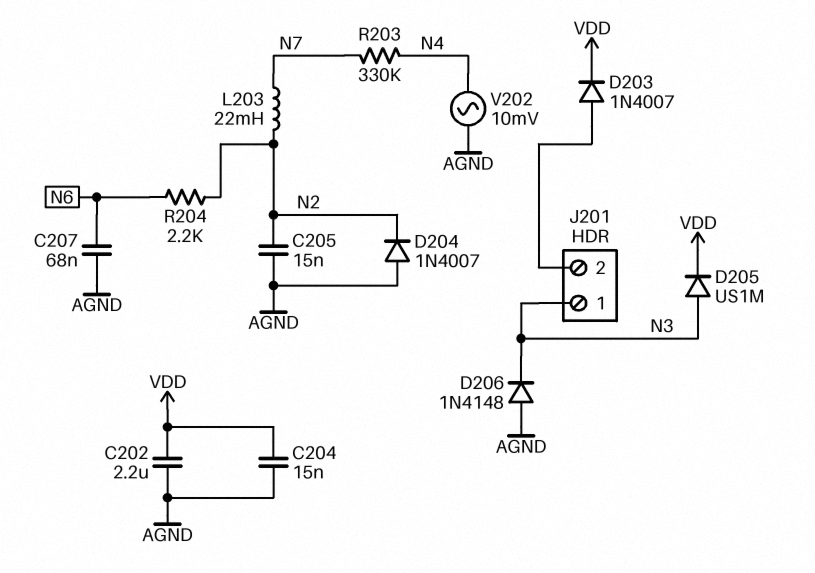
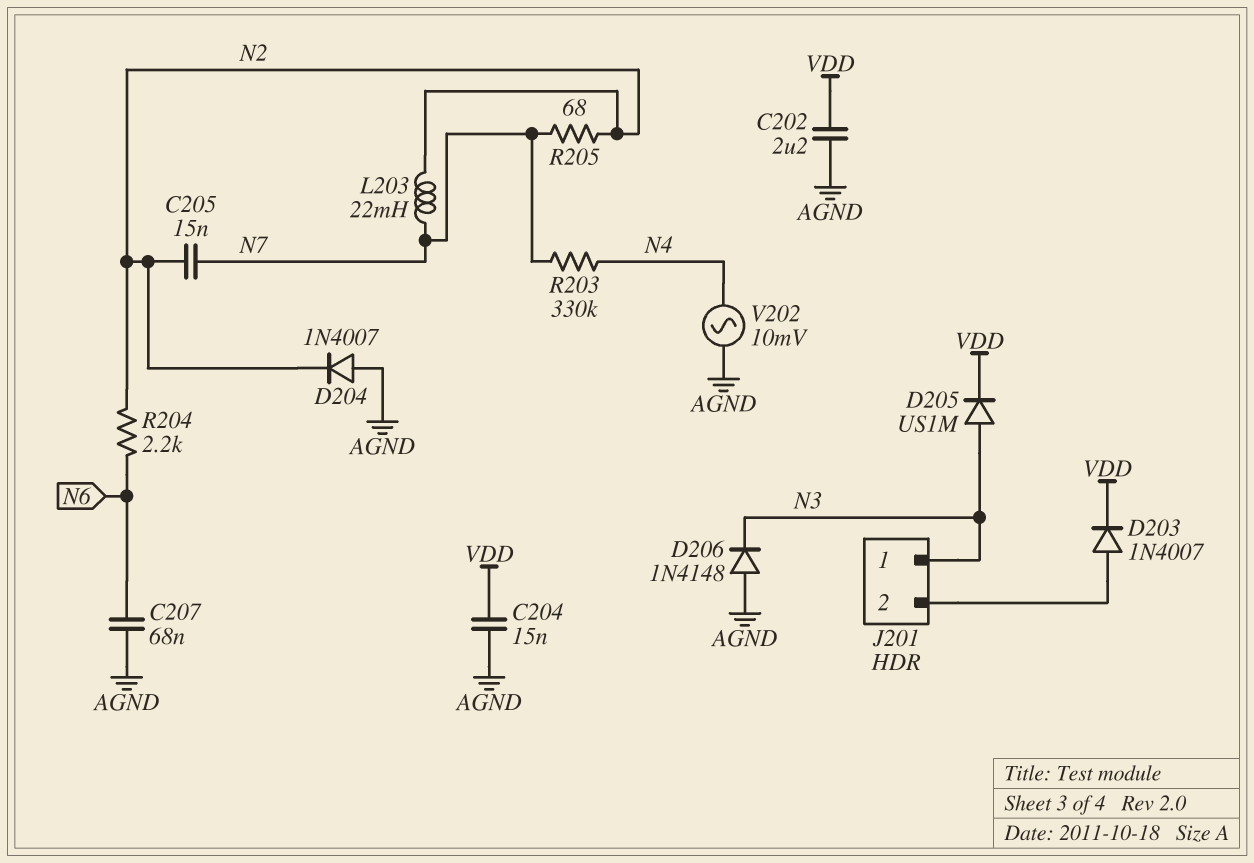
C205: 15nF (AGND, N2) -> 15nF (N2, N7)
R205: none -> 68 (N2, N7)

